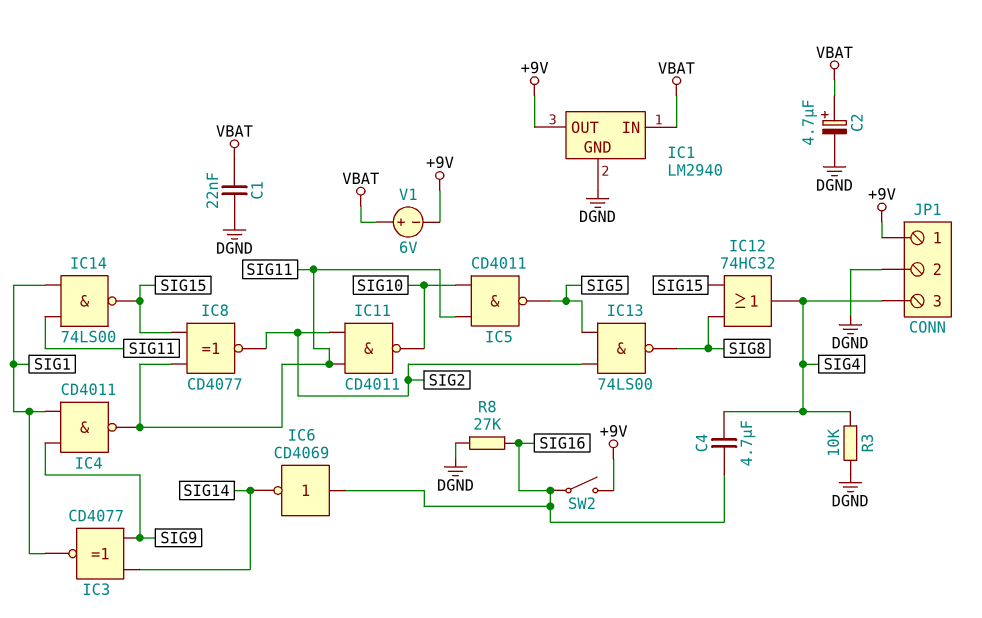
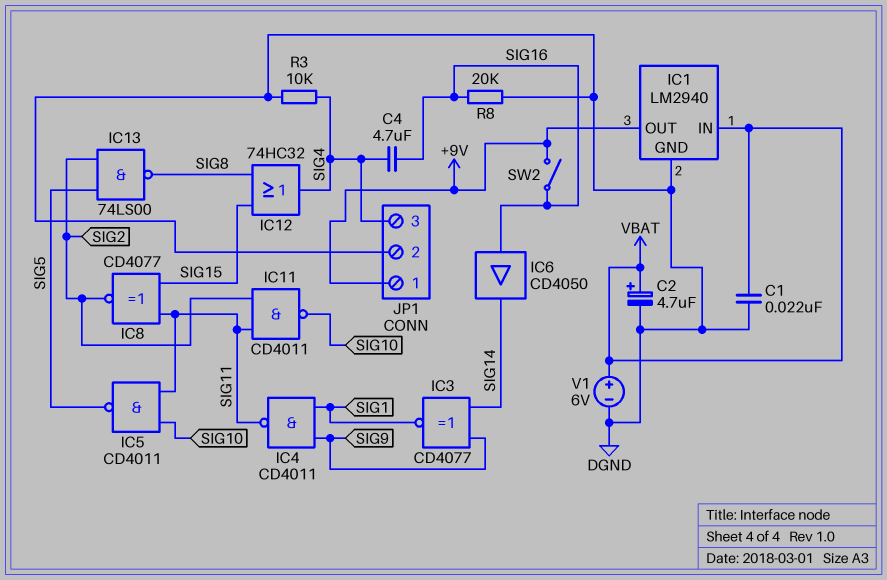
IC6: NOT CD4069 (in SIG16, out SIG14) -> buffer CD4050 (in SIG16, out SIG14)
IC14: NAND 74LS00 (in SIG1, in SIG11, out SIG15) -> none
R8: 27k (DGND, SIG16) -> 20k (DGND, SIG16)
V1: 6V (plus VBAT, minus +9V) -> 6V (plus VBAT, minus DGND)

